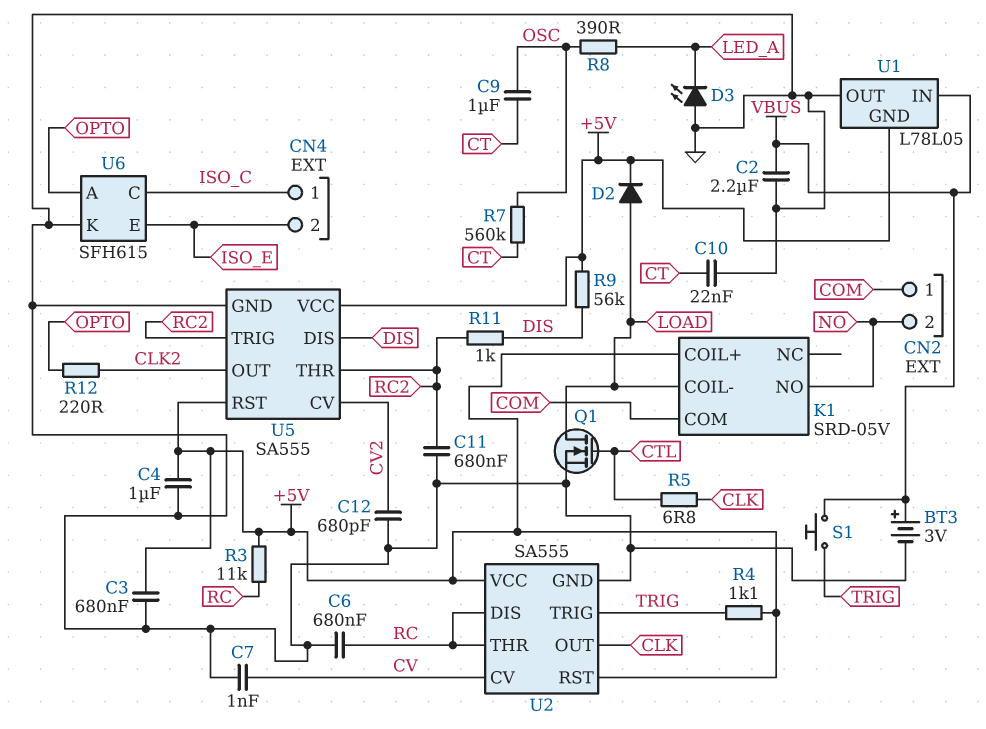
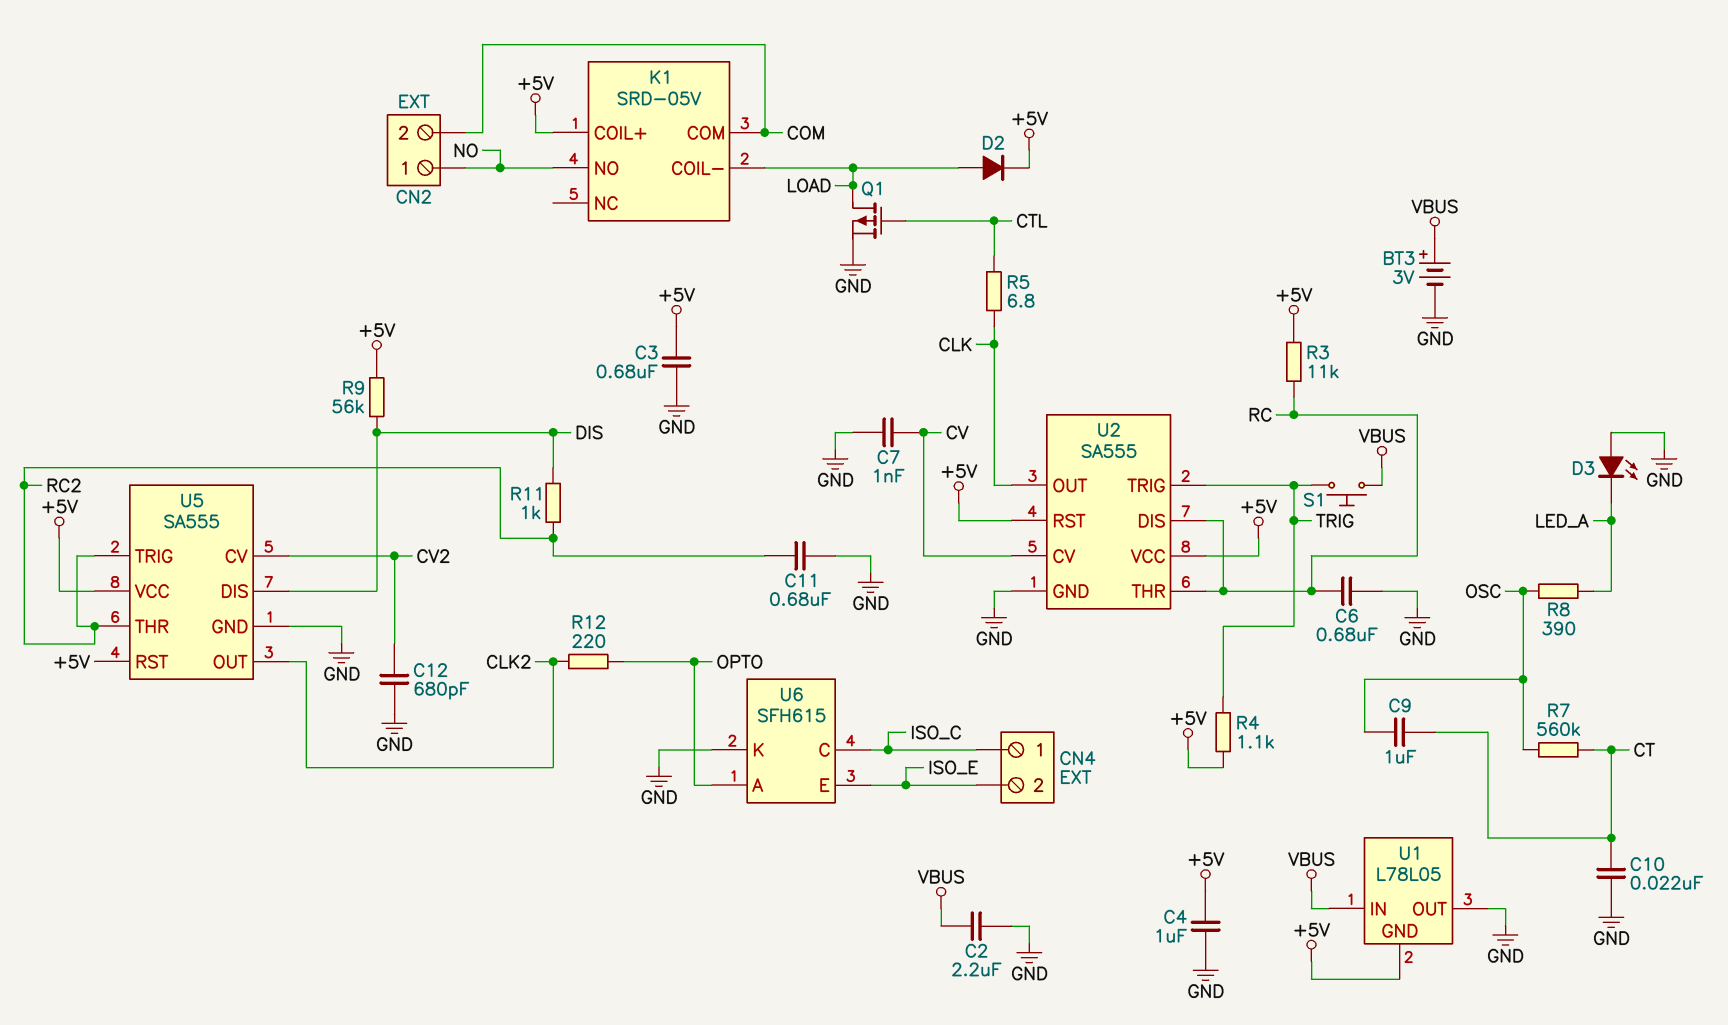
CN2 pin 1: COM -> NO
CN2 pin 2: NO -> COM
Q1: NMOS (G CTL, D LOAD, S GND) -> PMOS (G CTL, D LOAD, S GND)

